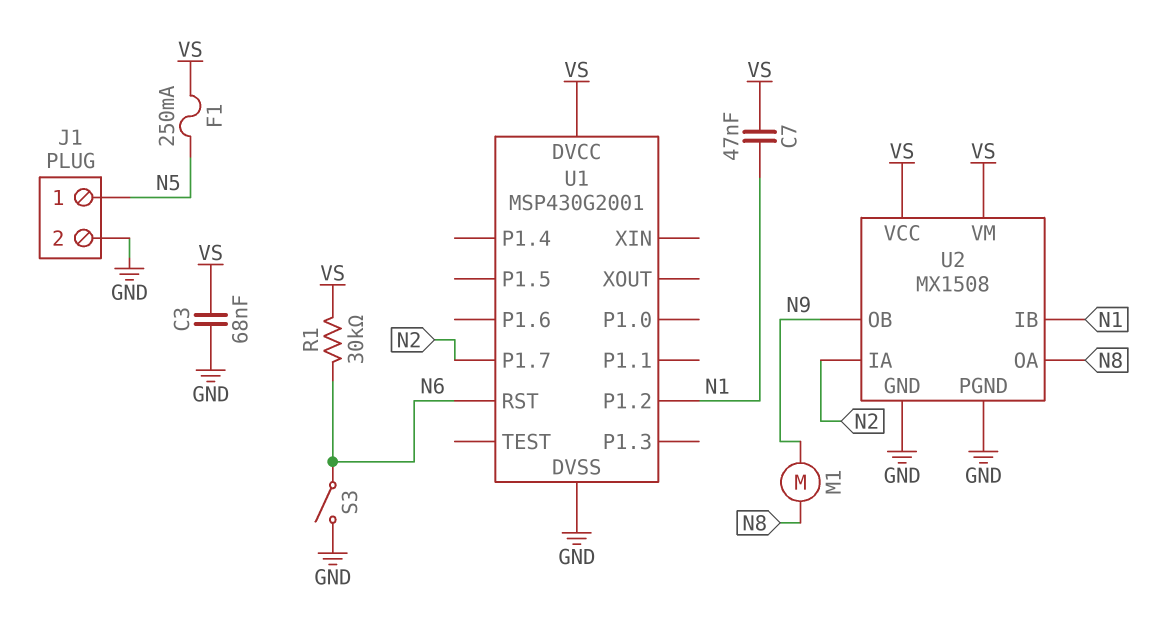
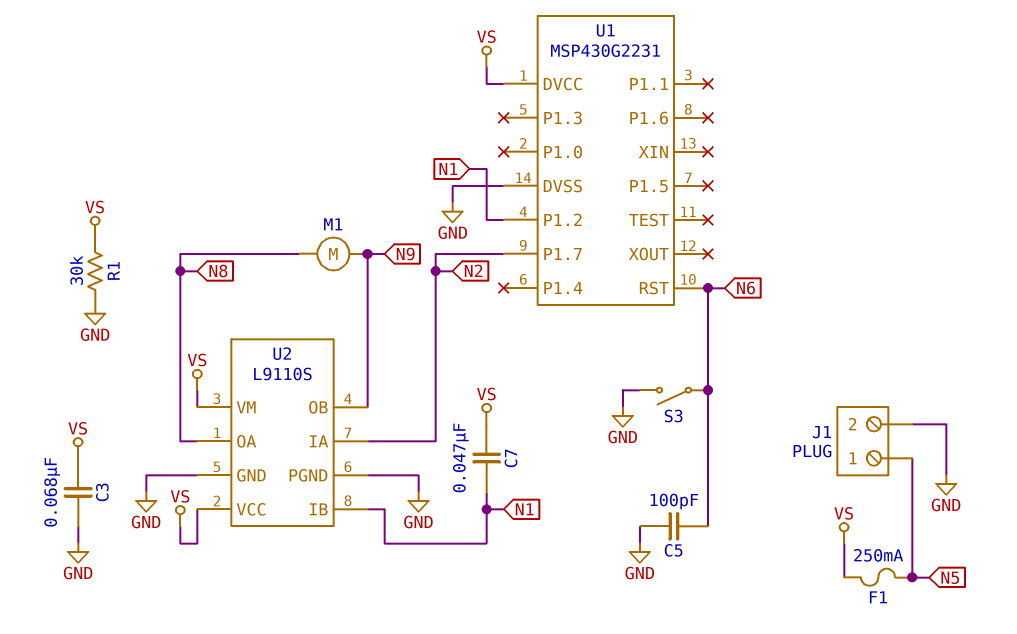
C5: none -> 100pF (GND, N6)
R1: 30k (N6, VS) -> 30k (GND, VS)
U1: MSP430G2001 -> MSP430G2231
U2: MX1508 -> L9110S

